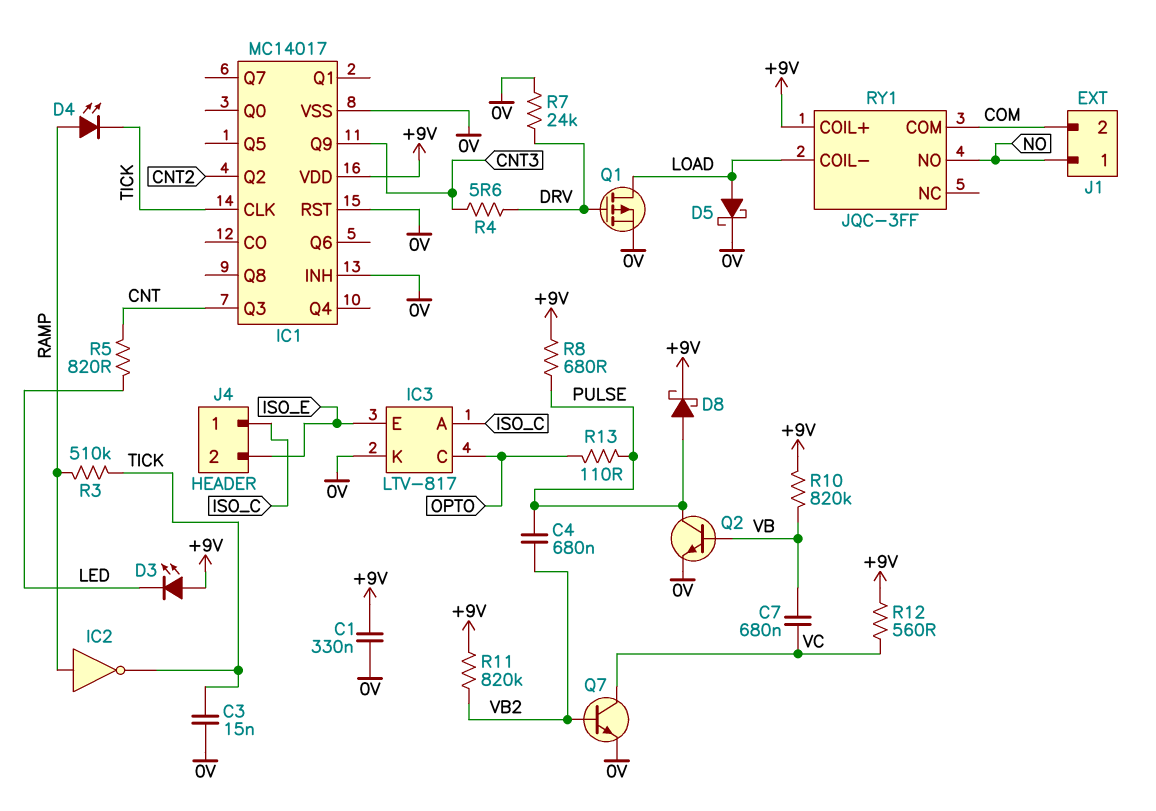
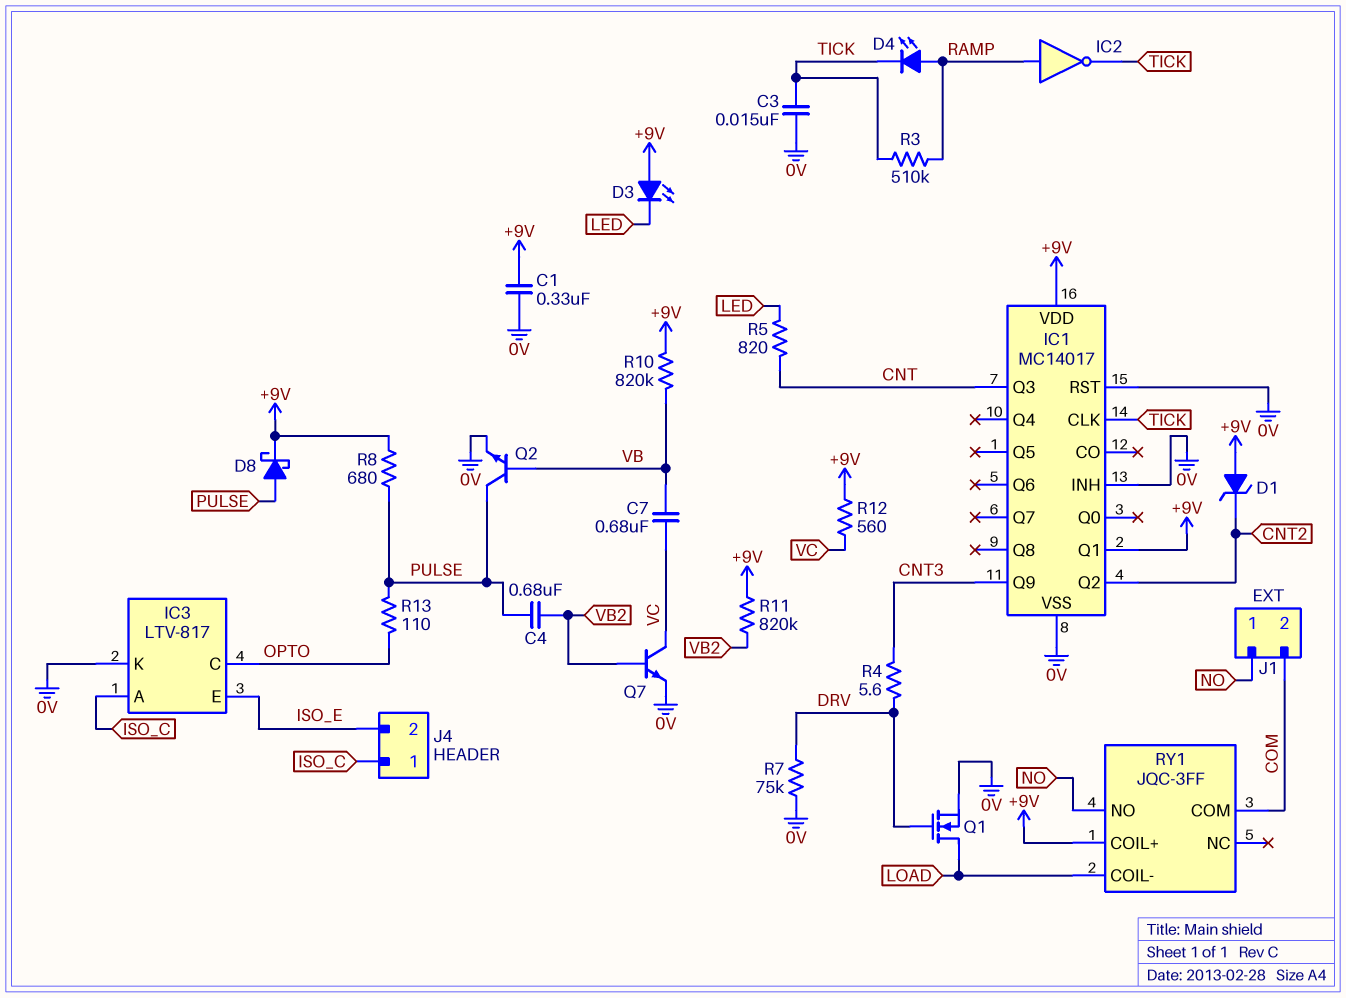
D1: none -> zener (A +9V, K CNT2)
D5: schottky (A LOAD, K 0V) -> none
IC1 pin Q1: none -> +9V
Q1: PMOS (G DRV, D LOAD, S 0V) -> NMOS (G DRV, D LOAD, S 0V)
R7: 24k (0V, DRV) -> 75k (0V, DRV)

